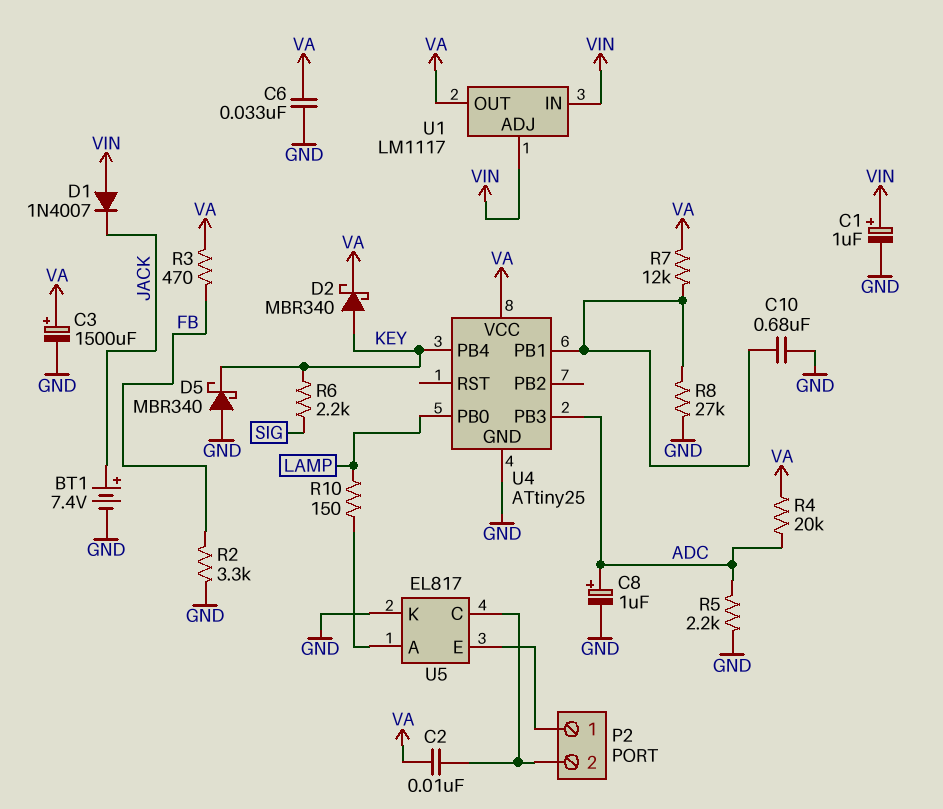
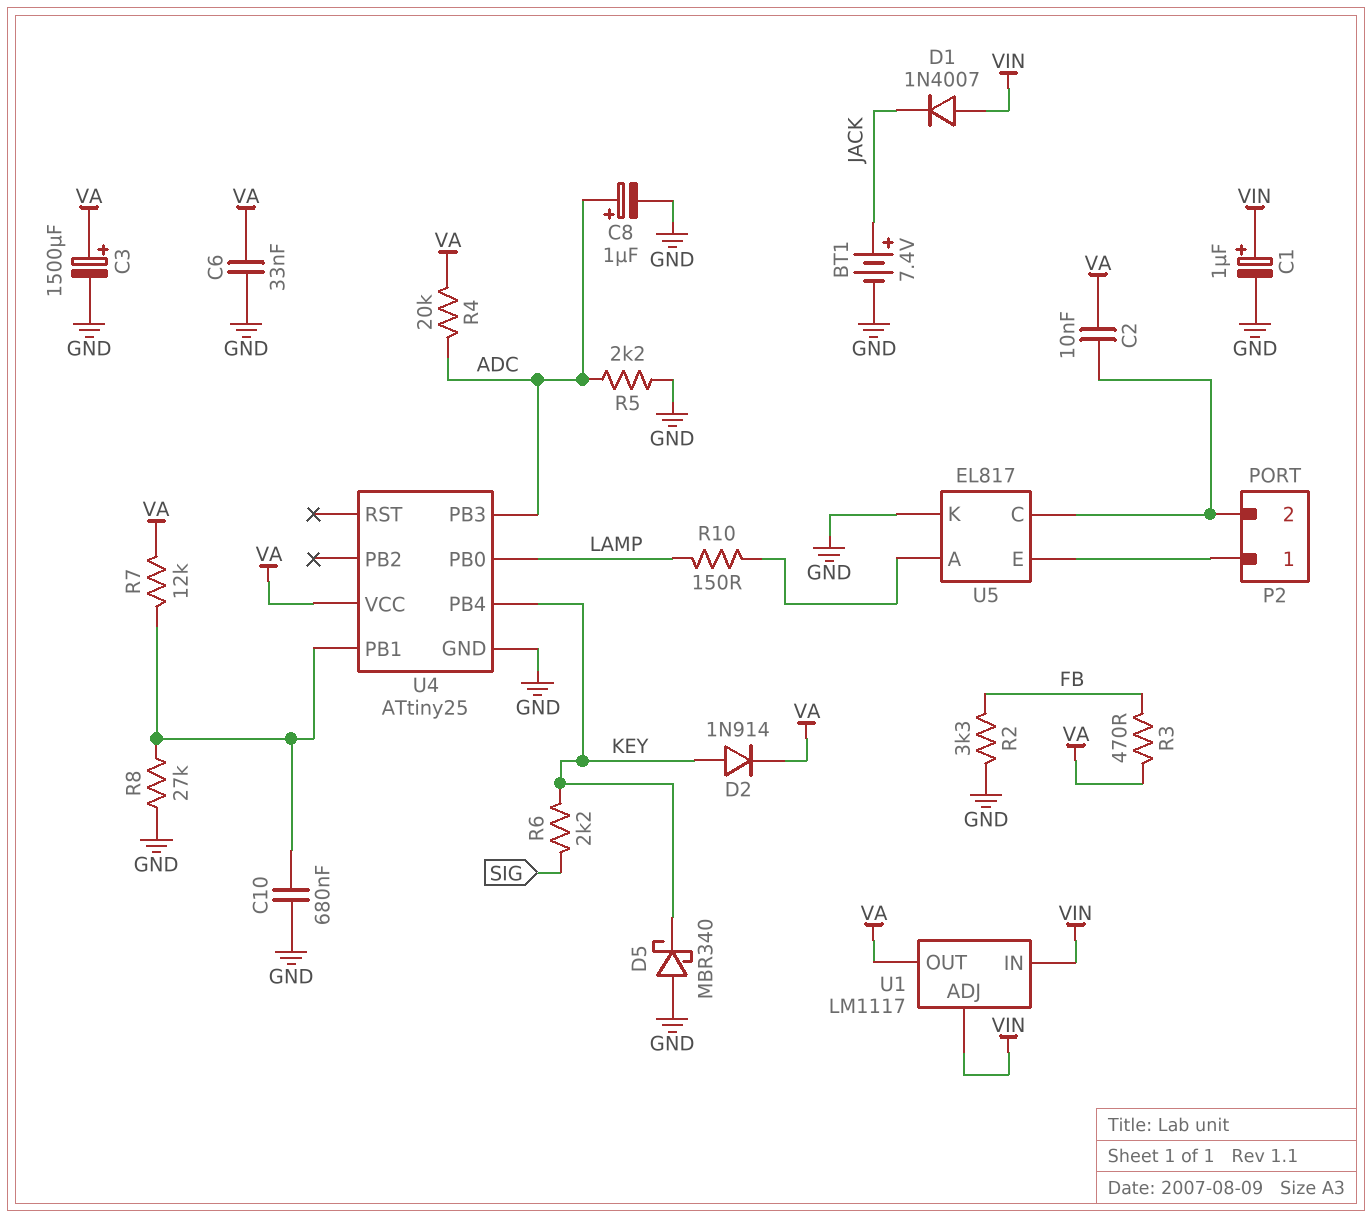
D2: schottky MBR340 (A KEY, K VA) -> diode 1N914 (A KEY, K VA)

